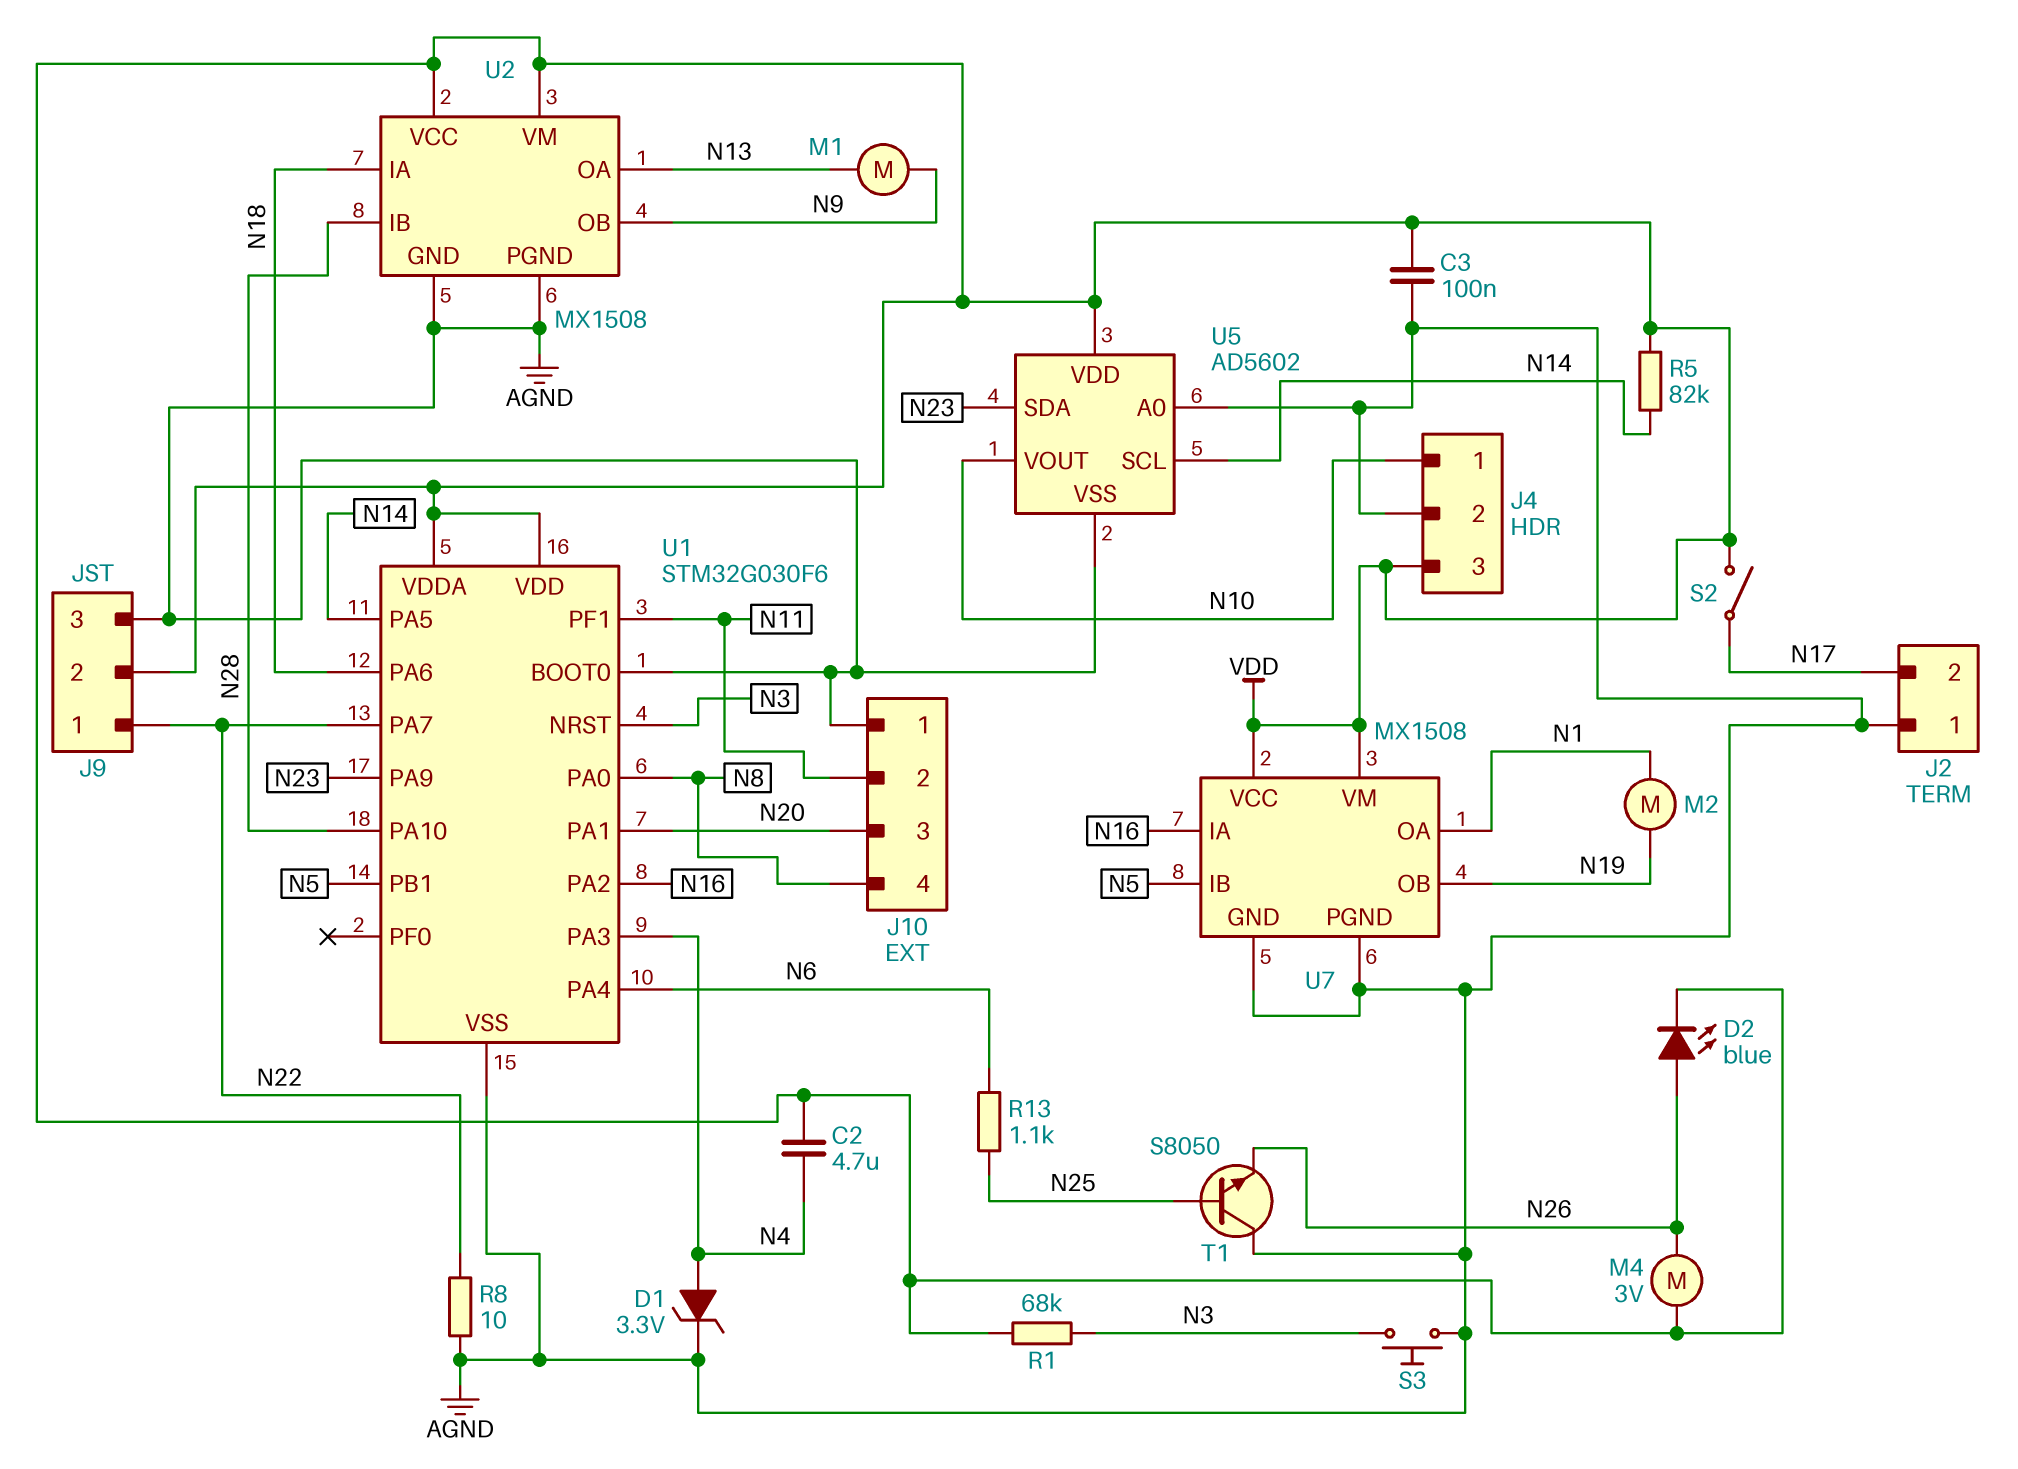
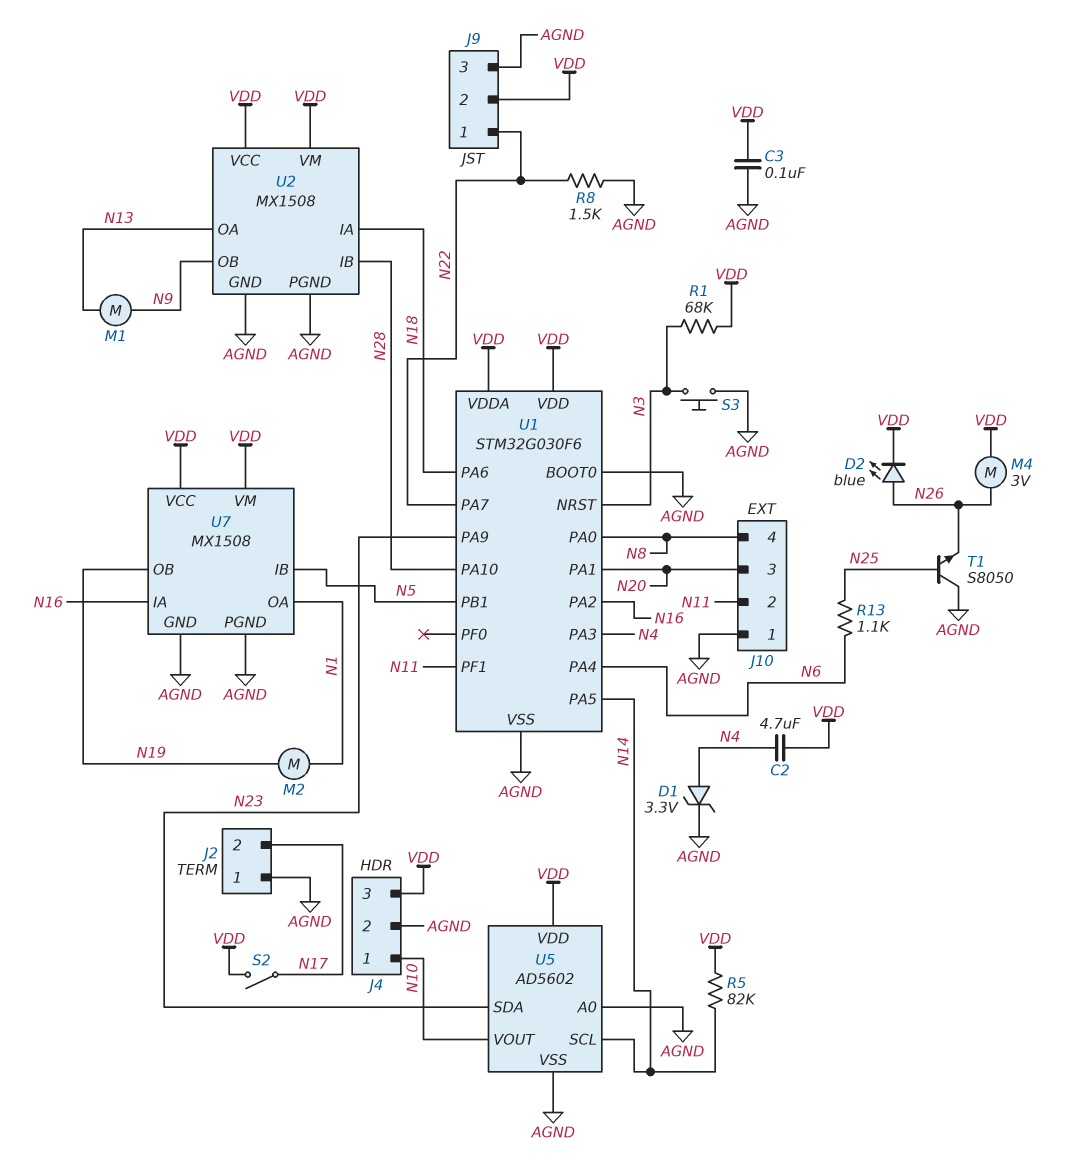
R8: 10 (AGND, N22) -> 1.5k (AGND, N22)

